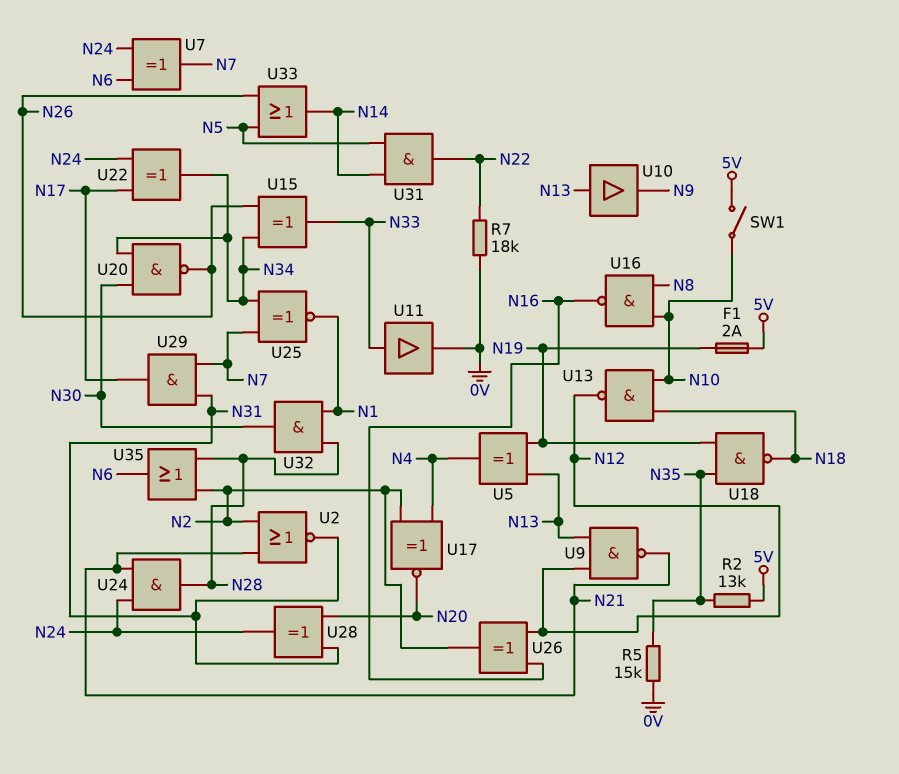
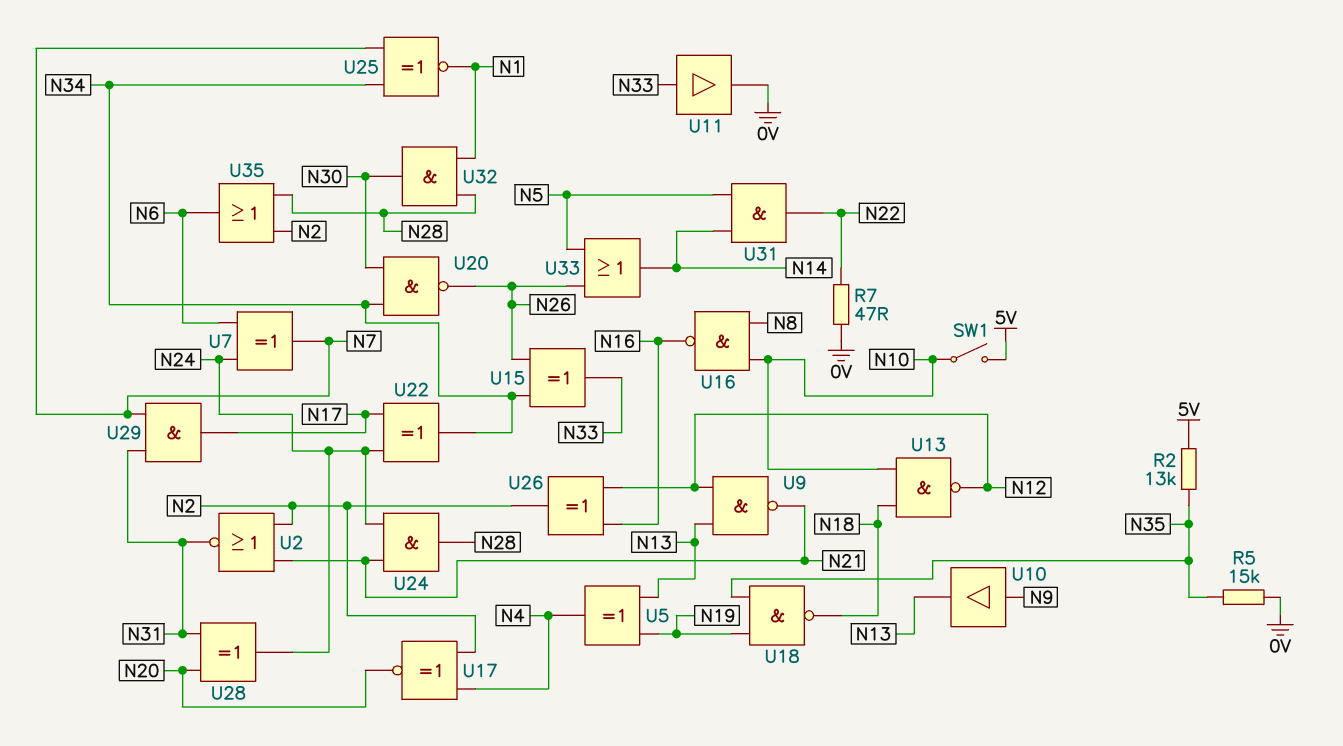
F1: 2A (5V, N19) -> none
R7: 18k (0V, N22) -> 47 (0V, N22)
U10: buffer (in N13, out N9) -> buffer (in N9, out N13)

